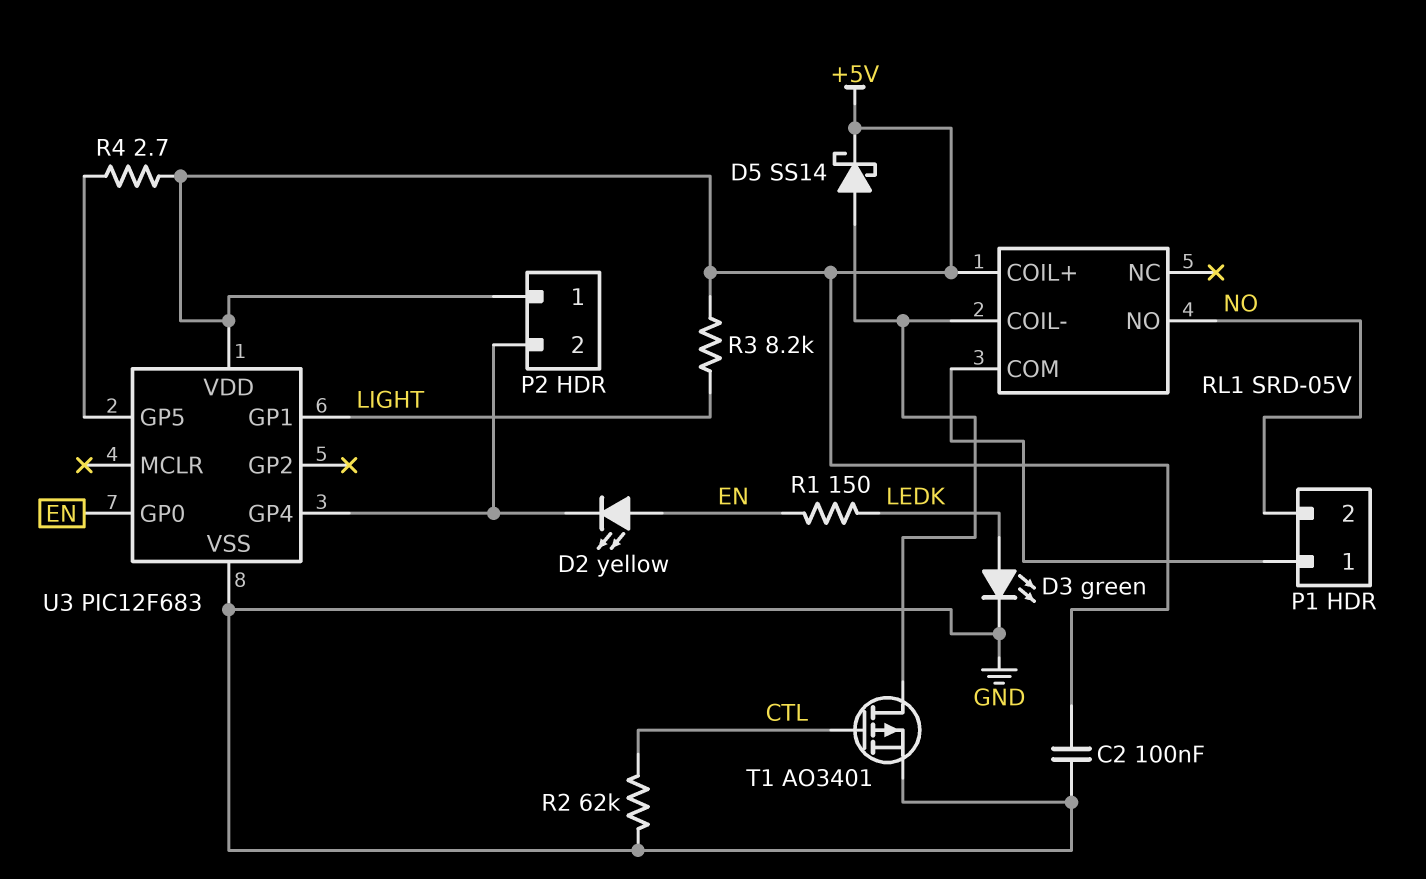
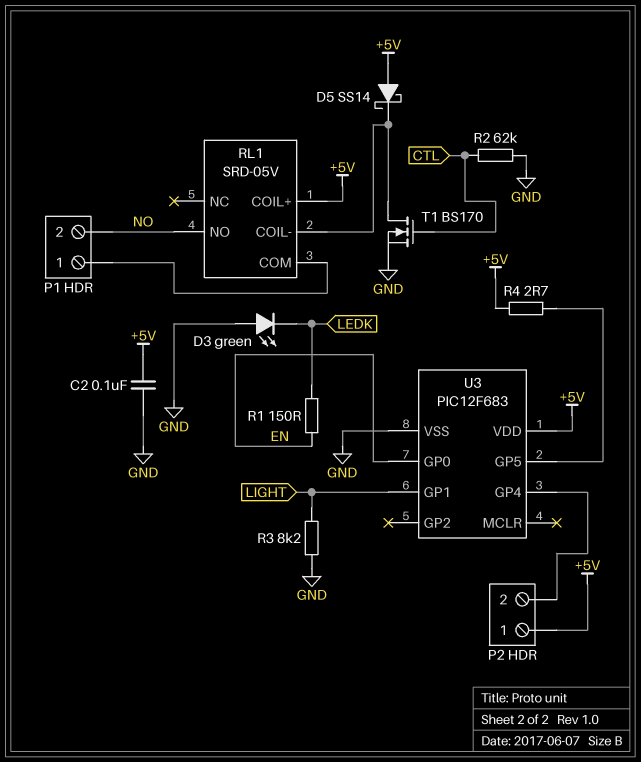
D2: LED yellow (A EN, K P2/2) -> none
D3: LED green (A LEDK, K GND) -> LED green (A GND, K LEDK)
D5: schottky SS14 (A RL1/COIL-, K +5V) -> schottky SS14 (A +5V, K RL1/COIL-)
R3: 8.2k (+5V, LIGHT) -> 8.2k (GND, LIGHT)
T1: PMOS AO3401 (G CTL, D RL1/COIL-, S GND) -> NMOS BS170 (G CTL, D RL1/COIL-, S GND)

